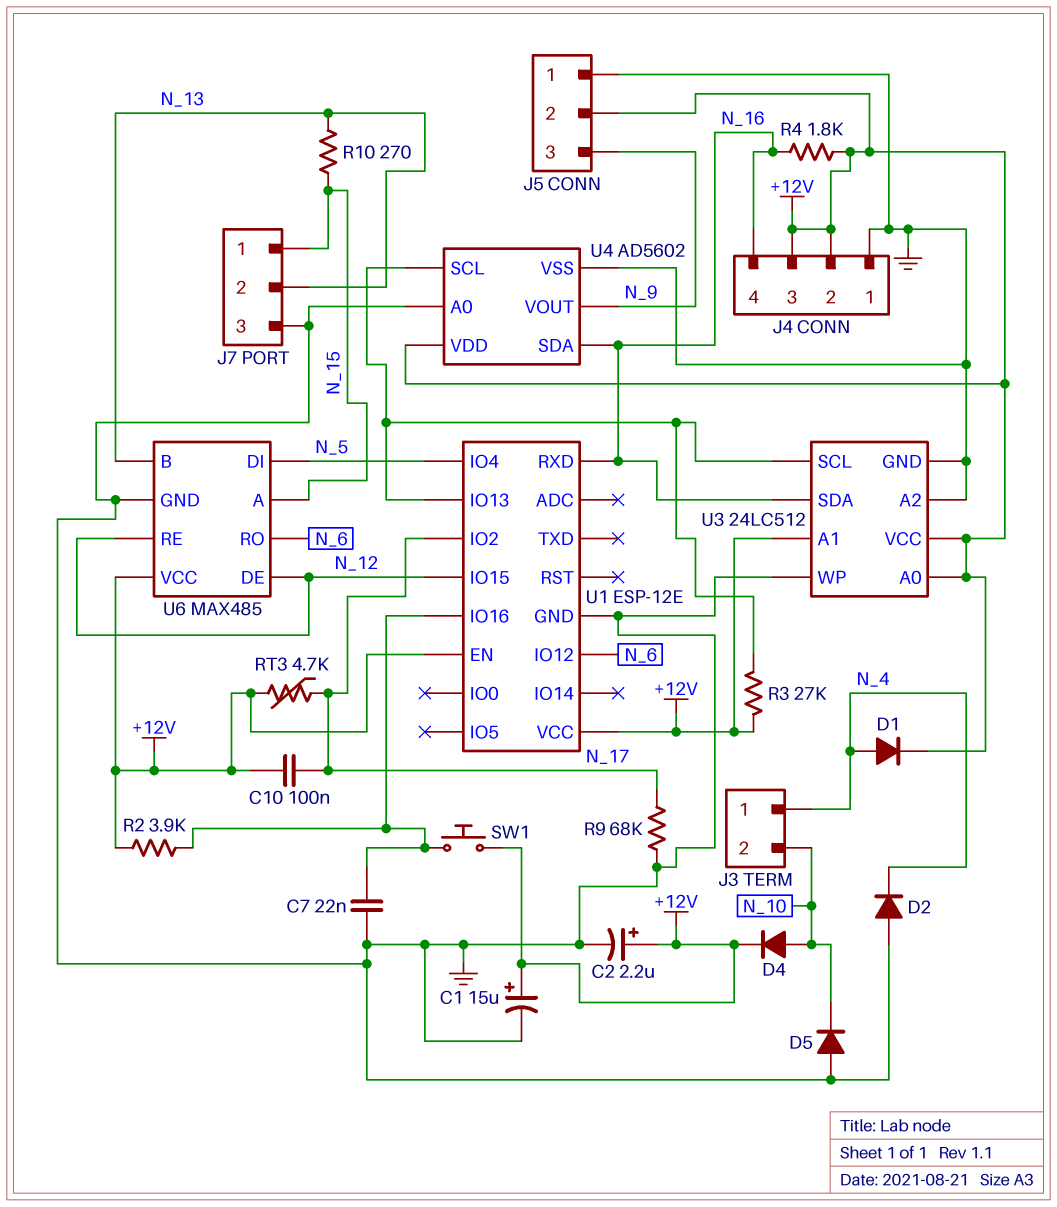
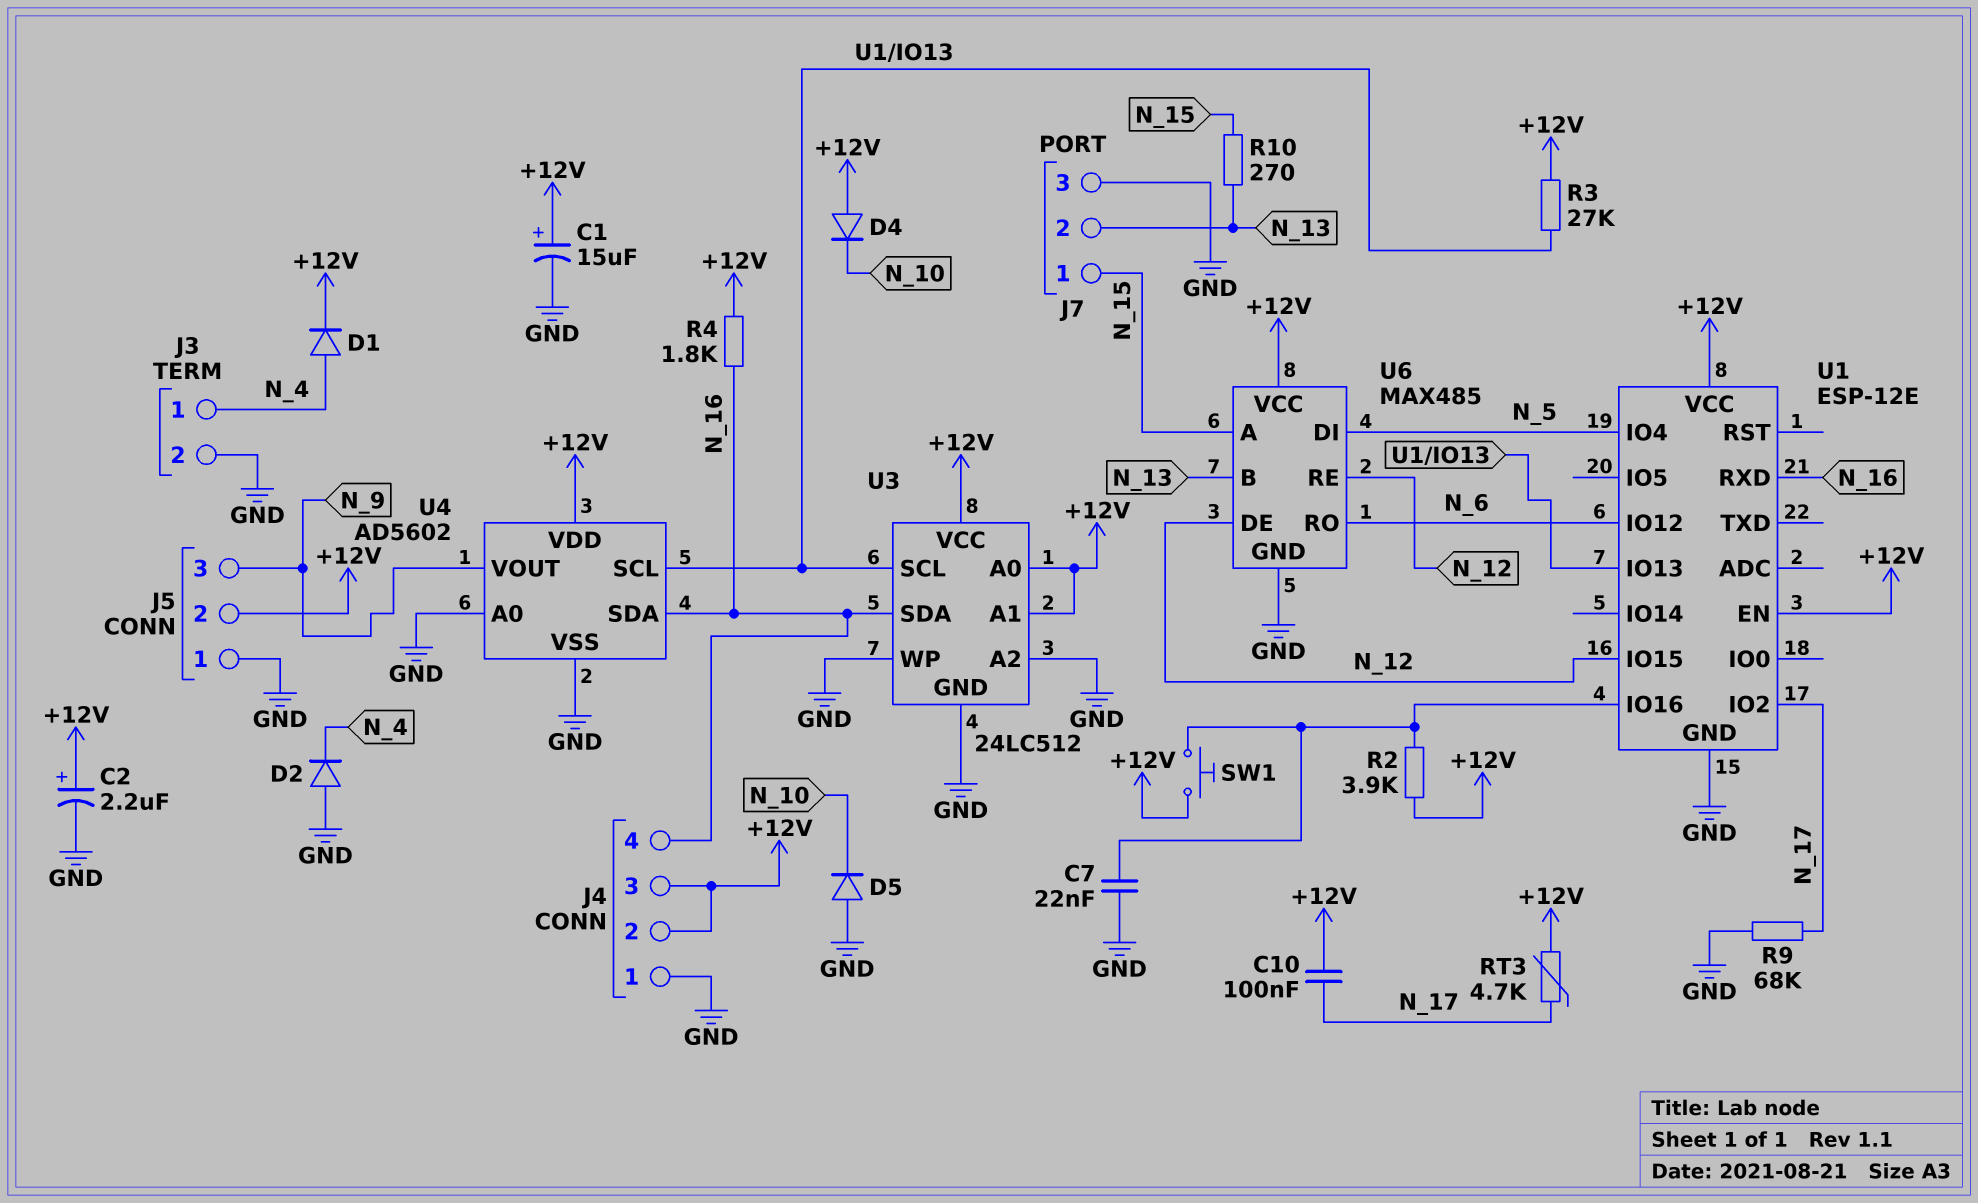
D4: diode (A N_10, K +12V) -> diode (A +12V, K N_10)
J3 pin 2: N_10 -> GND

